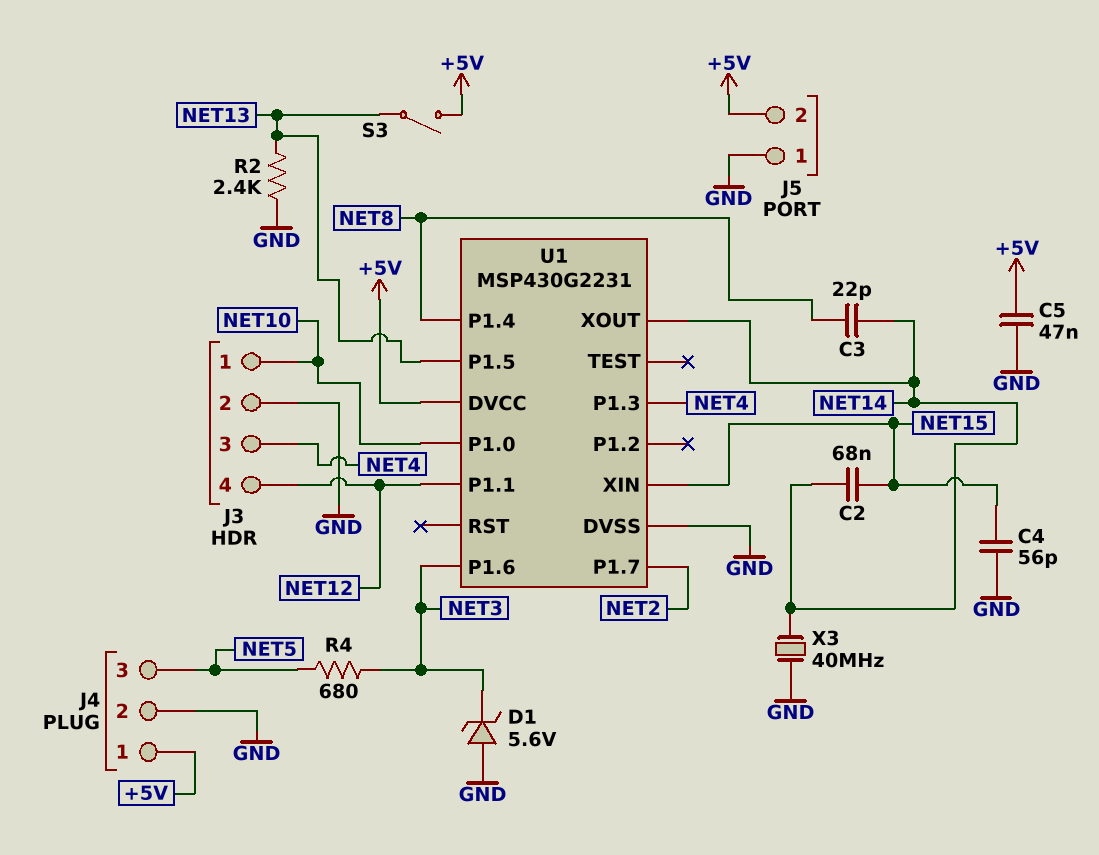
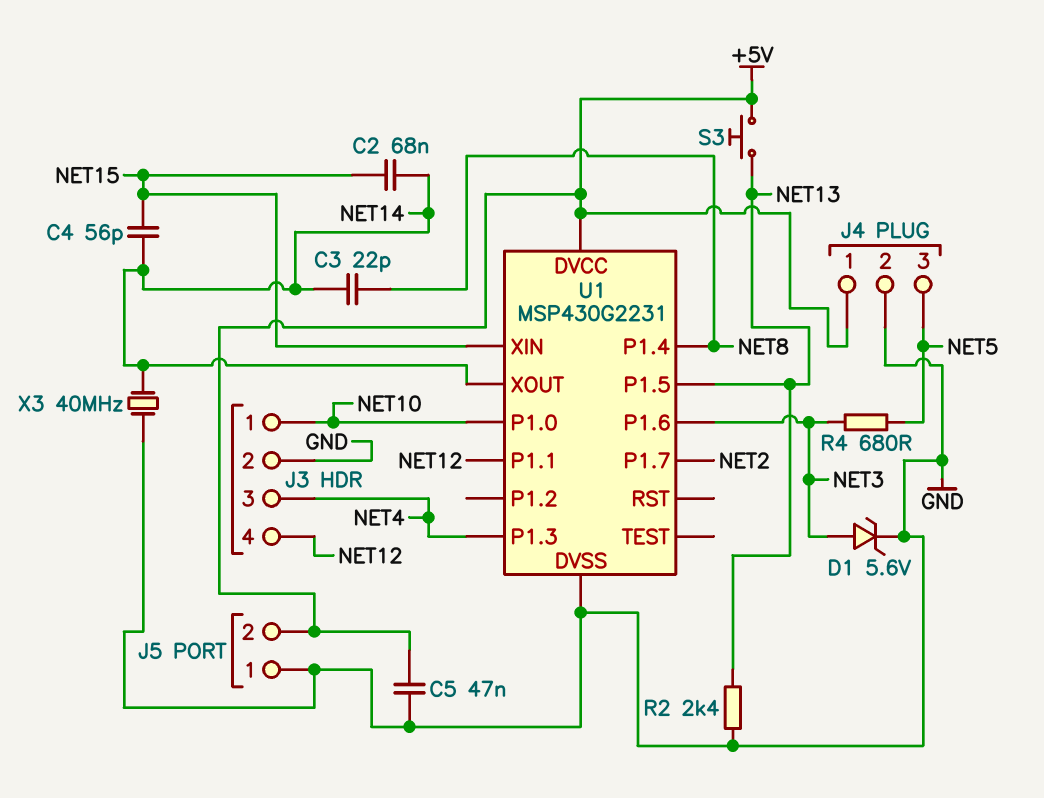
C4: 56pF (GND, NET15) -> 56pF (NET14, NET15)
D1: zener 5.6V (A GND, K NET3) -> zener 5.6V (A NET3, K GND)
S3: switch (+5V, NET13) -> button (+5V, NET13)

